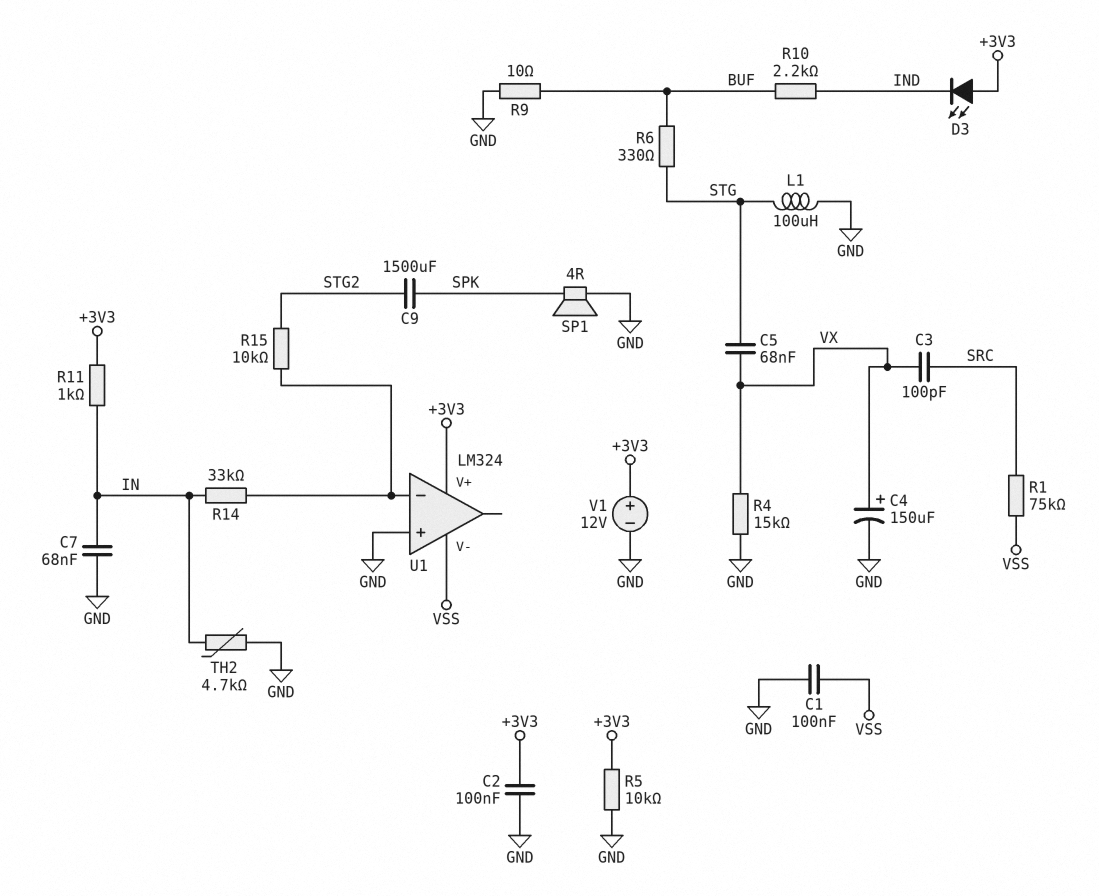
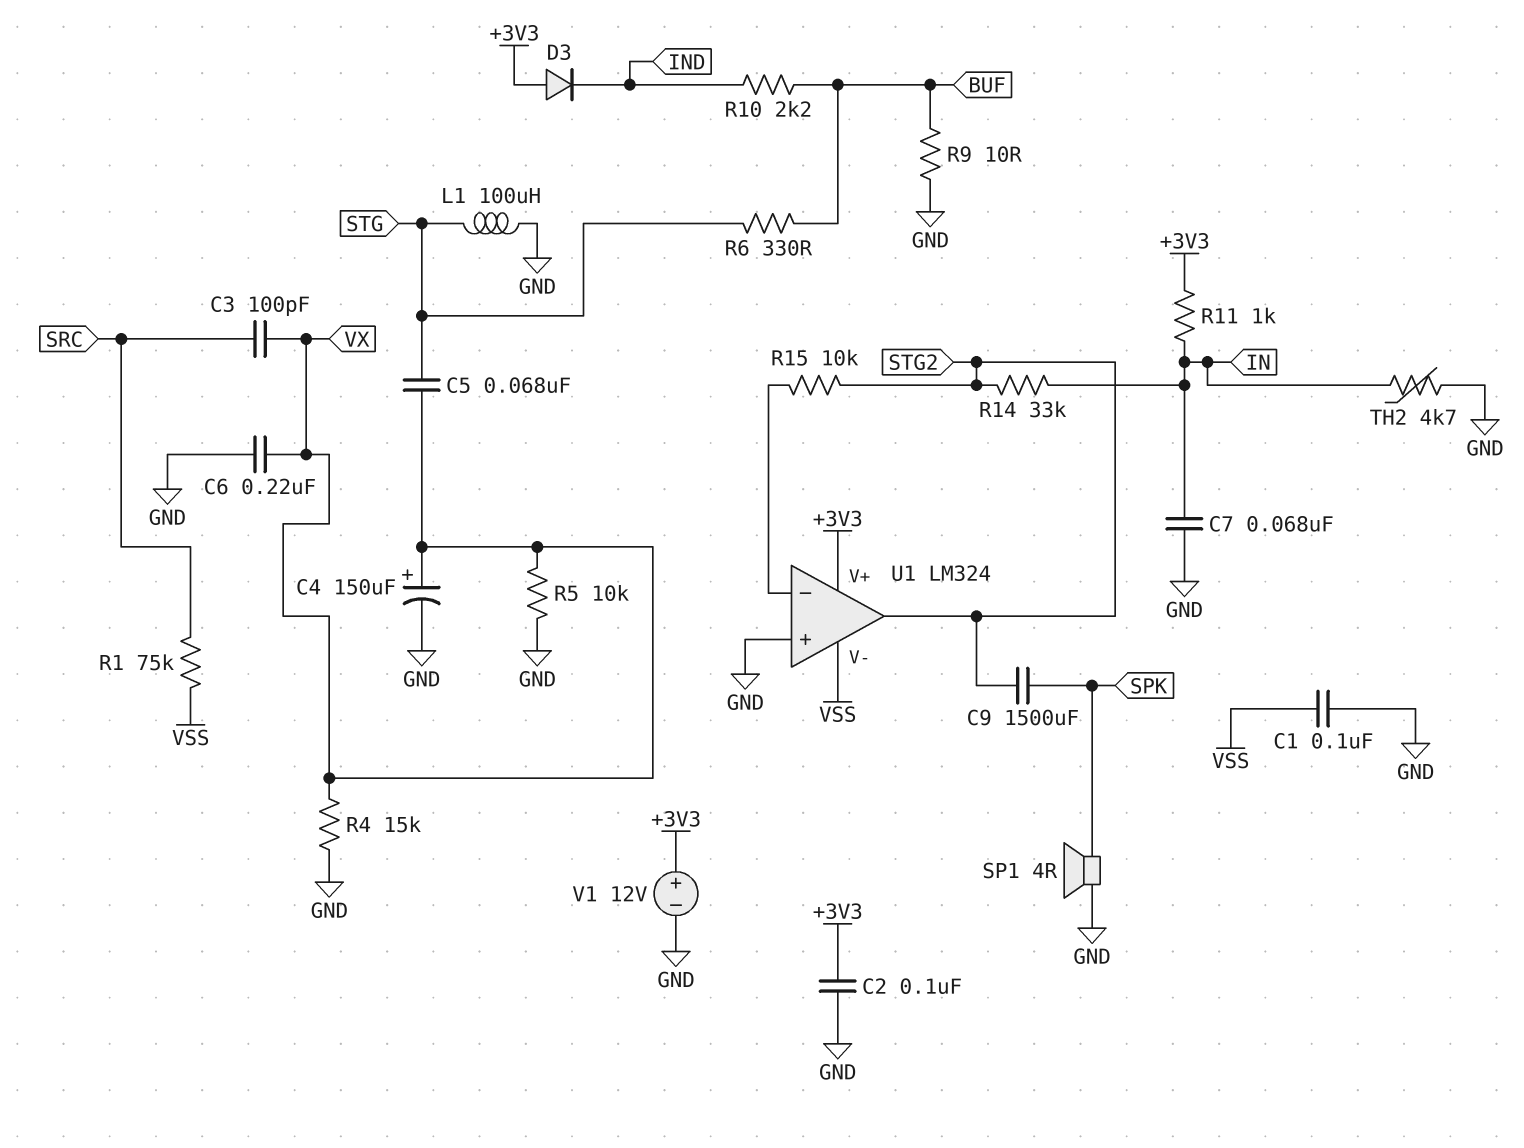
C6: none -> 220nF (GND, VX)
D3: LED (A +3V3, K IND) -> diode (A +3V3, K IND)
R5: 10k (+3V3, GND) -> 10k (GND, VX)
R14: 33k (IN, U1/in-) -> 33k (IN, STG2)
U1 pin out: none -> STG2

